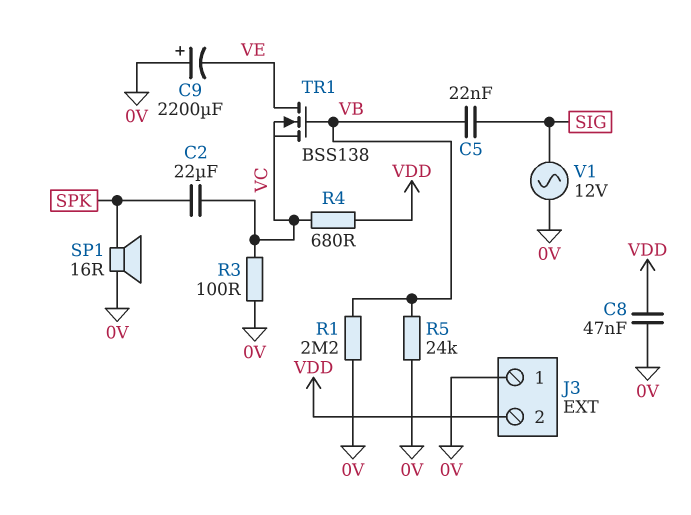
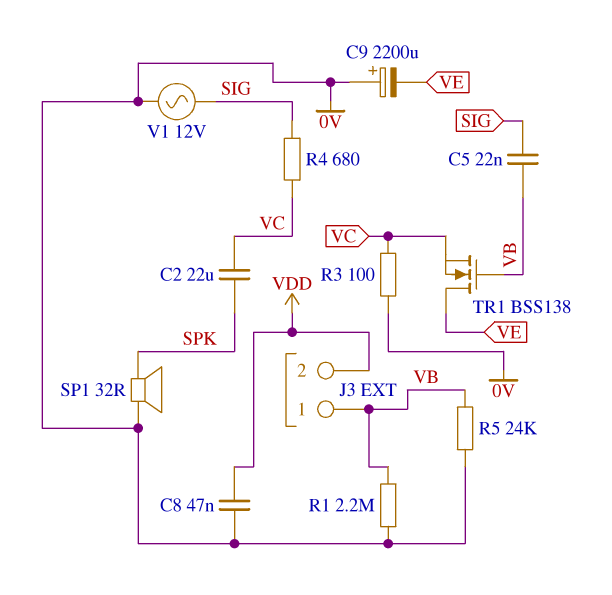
J3 pin 1: 0V -> VB
R4: 680 (VC, VDD) -> 680 (SIG, VC)
SP1: speaker 16R (0V, SPK) -> speaker 32R (0V, SPK)

